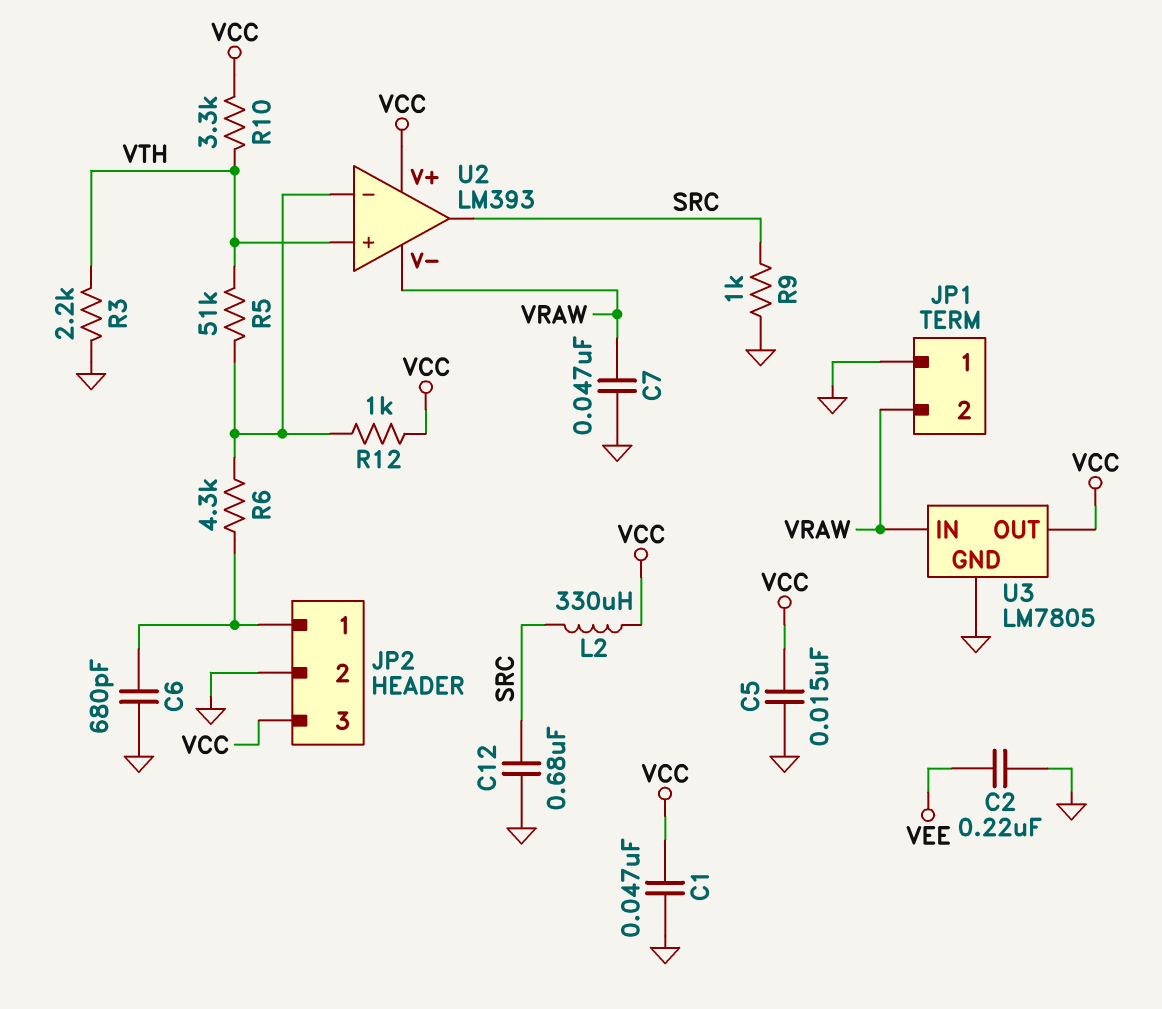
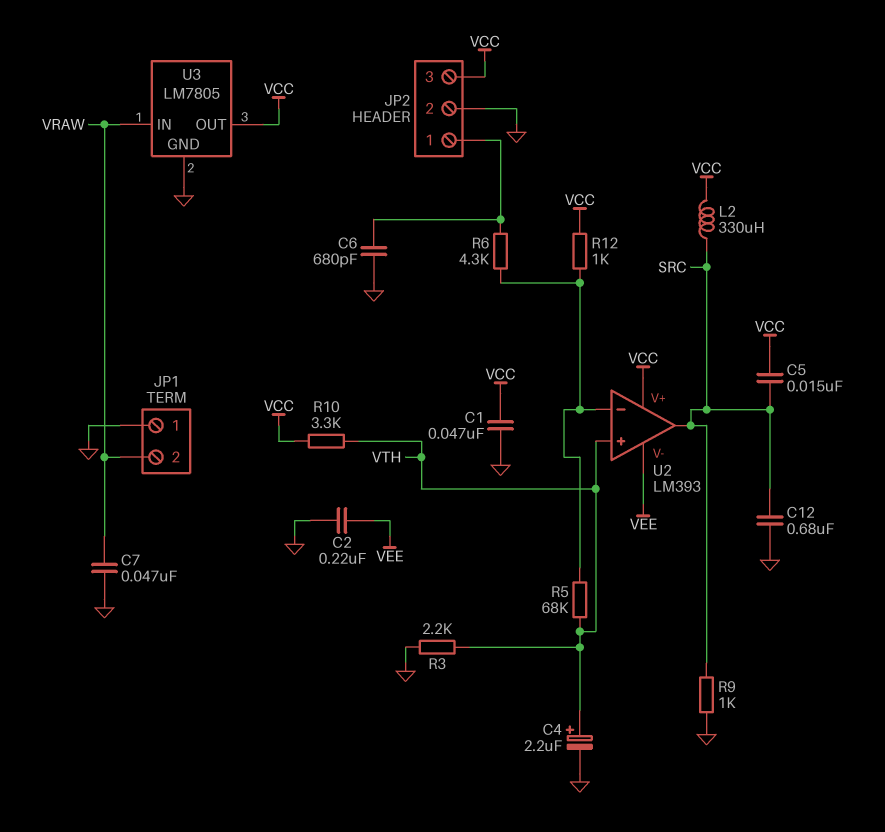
C4: none -> 2.2uF (plus VTH, minus GND)
C5: 15nF (GND, VCC) -> 15nF (SRC, VCC)
R5: 51k (U2/in-, VTH) -> 68k (U2/in-, VTH)
U2 pin V-: VRAW -> VEE

